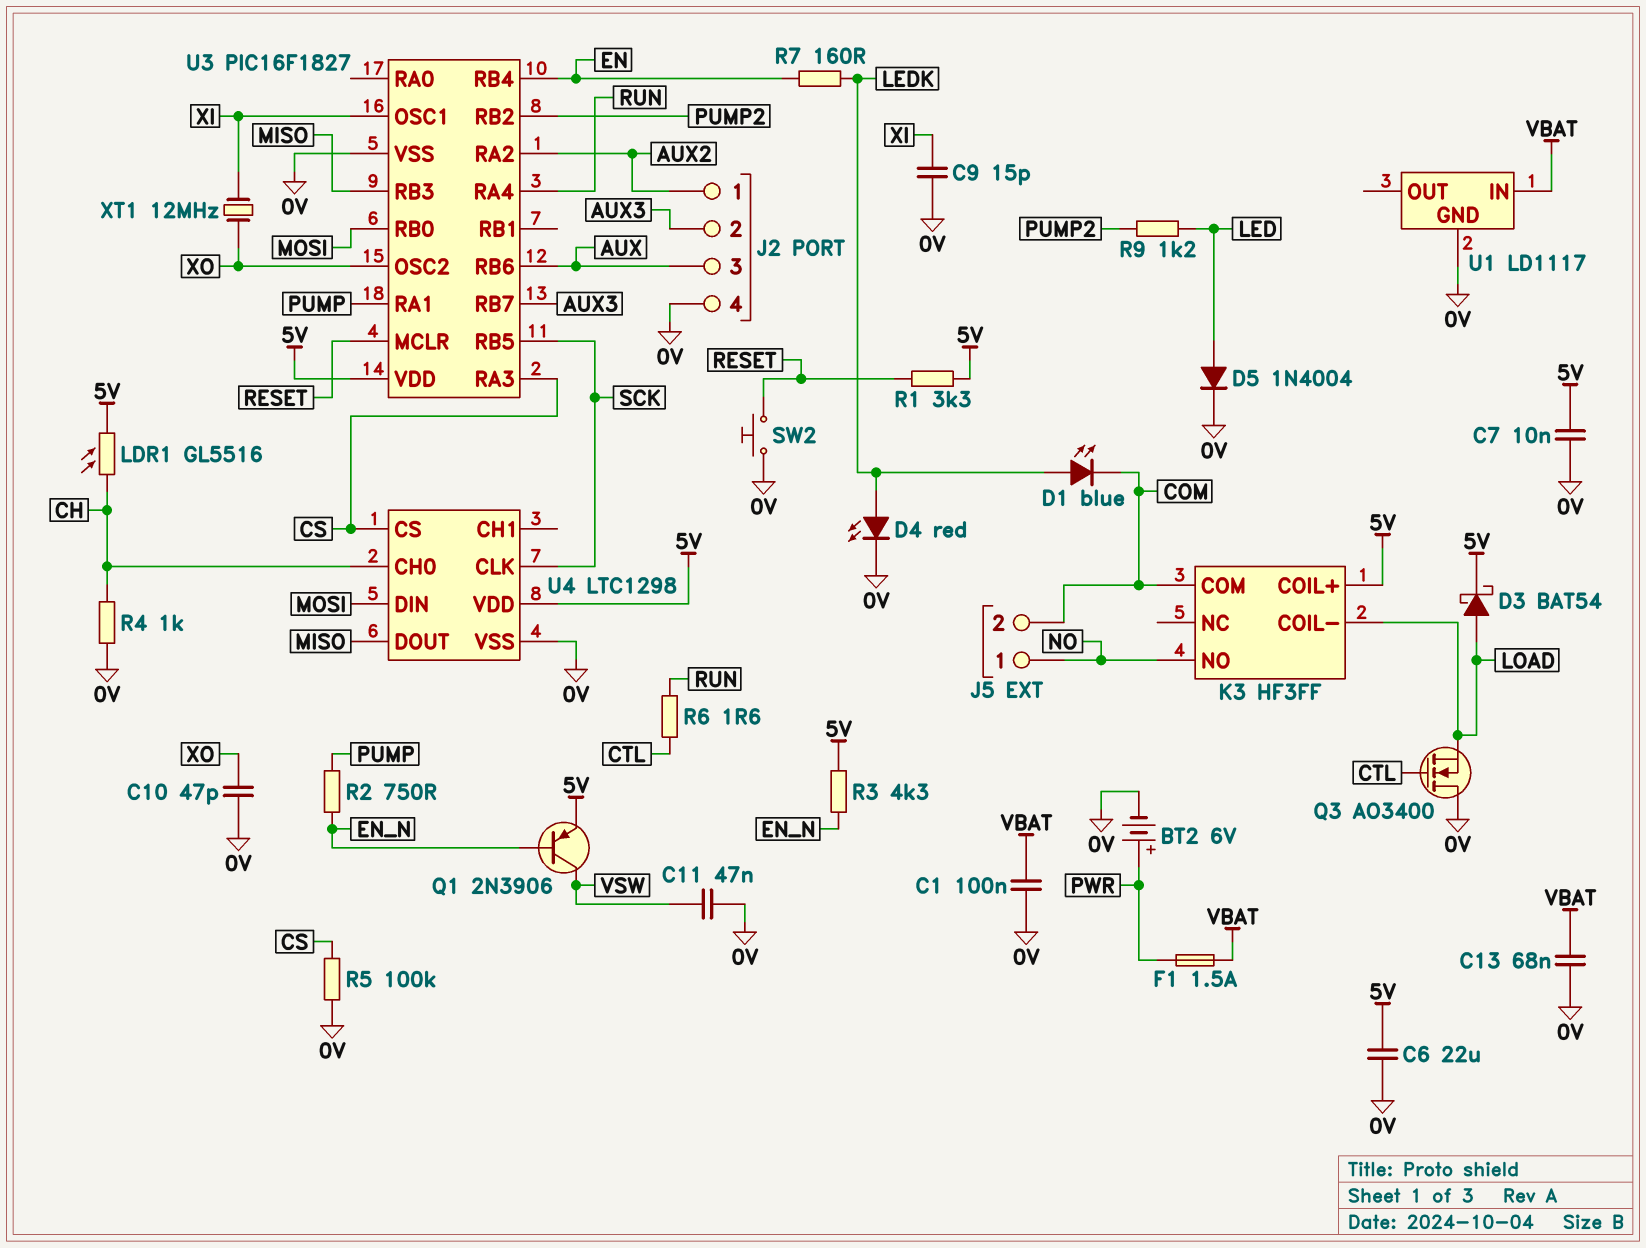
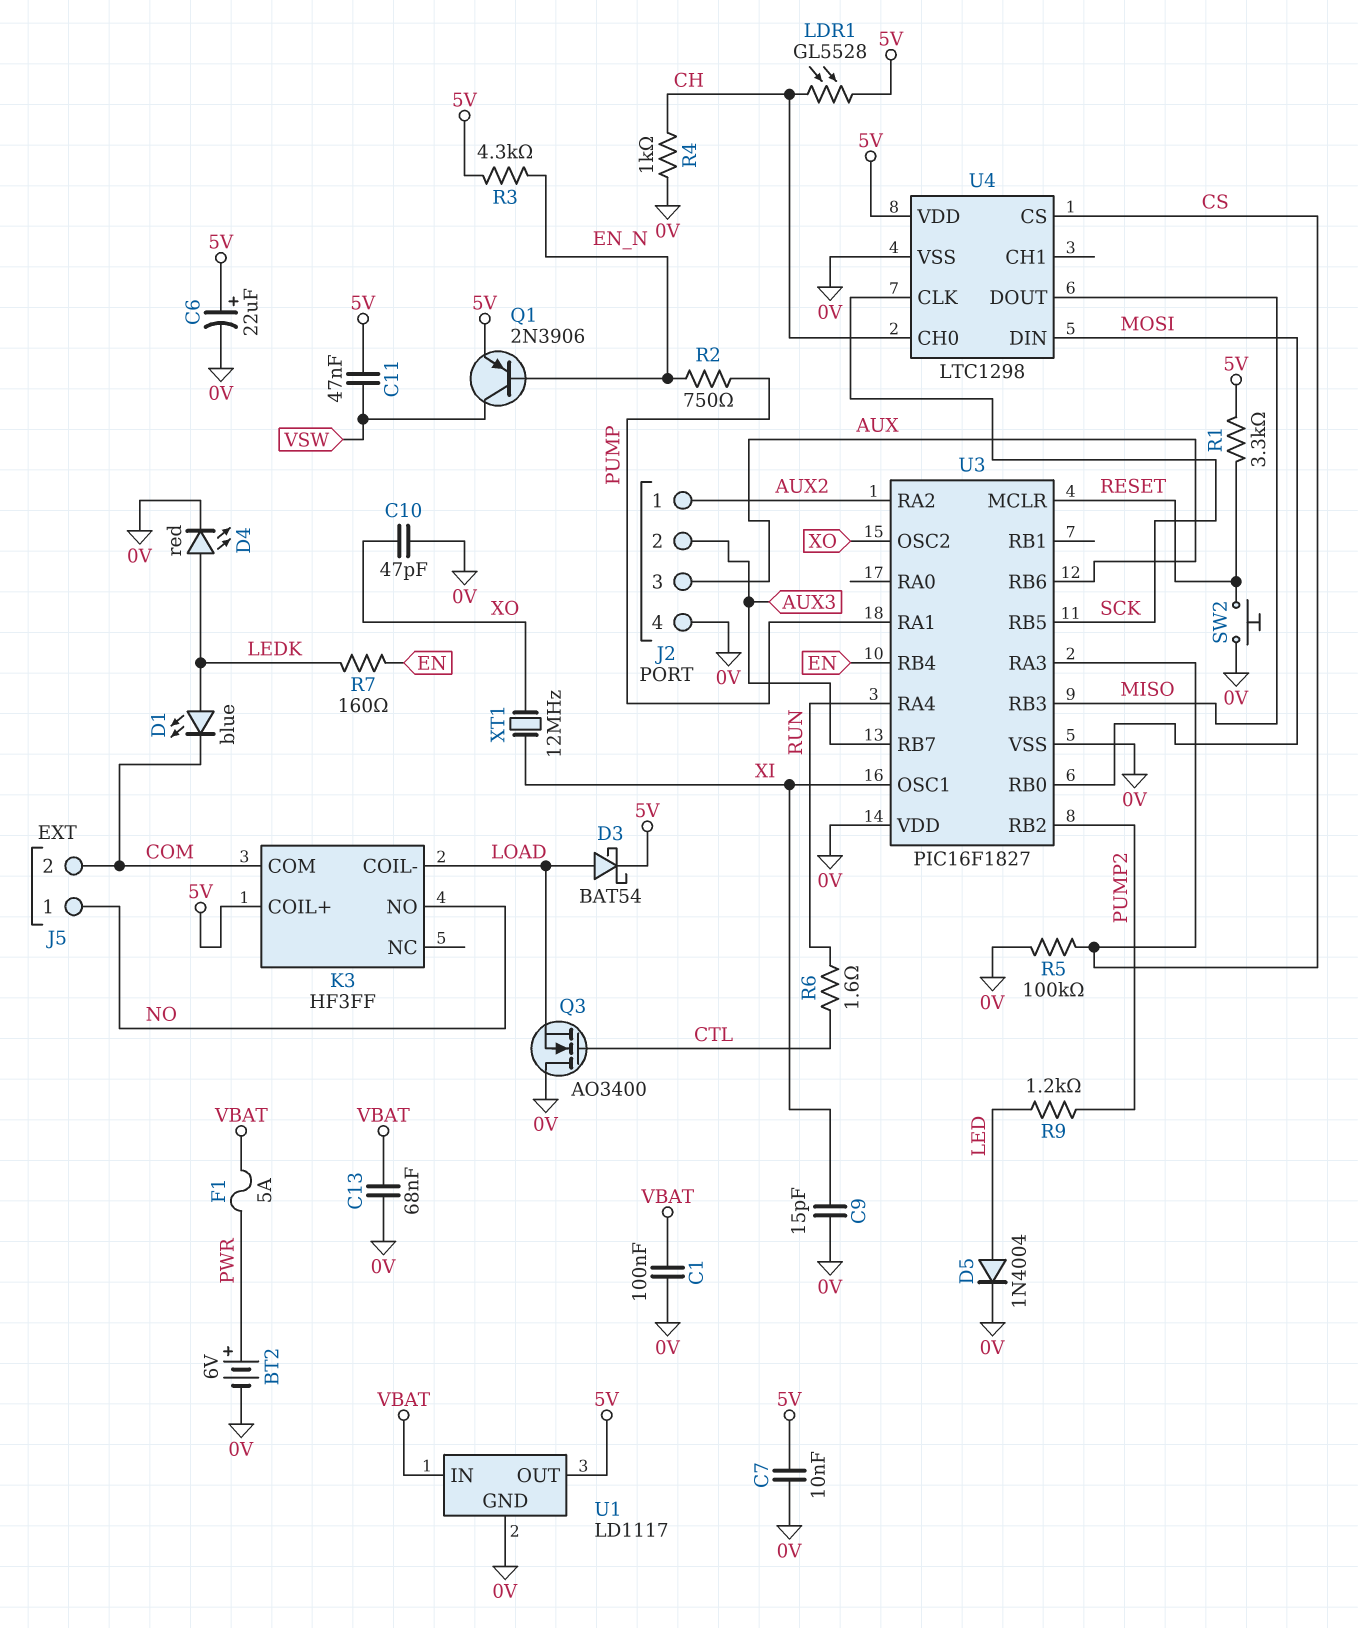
C6: 22uF (0V, 5V) -> 22uF (plus 5V, minus 0V)
C11: 47nF (0V, VSW) -> 47nF (5V, VSW)
F1: 1.5A (PWR, VBAT) -> 5A (PWR, VBAT)
LDR1: GL5516 (5V, CH) -> GL5528 (5V, CH)
U1 pin OUT: none -> 5V
U3 pin VDD: 5V -> 0V

